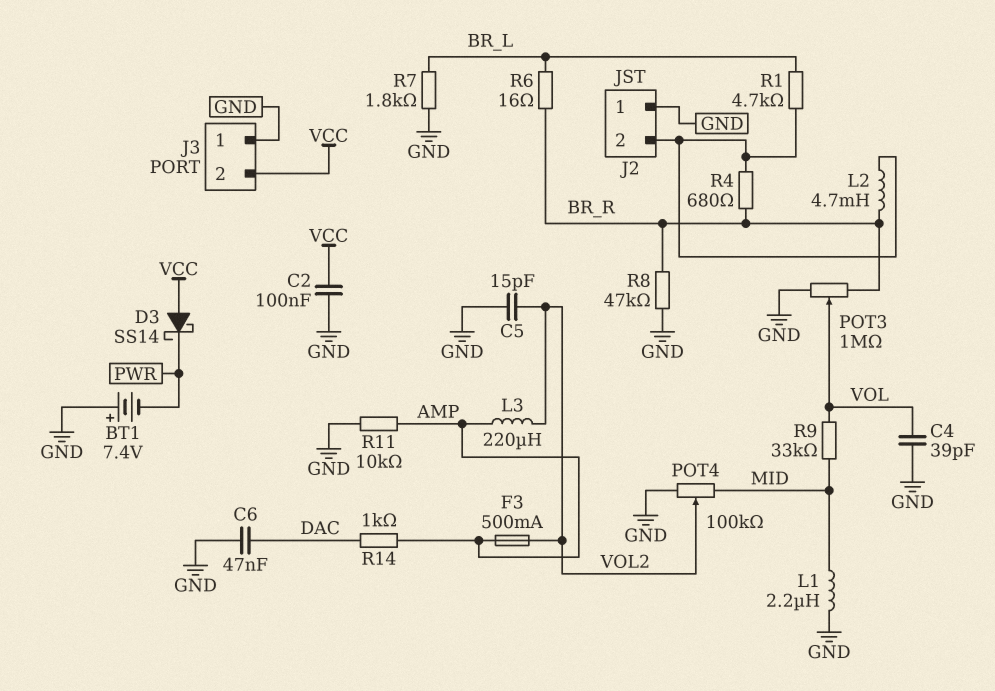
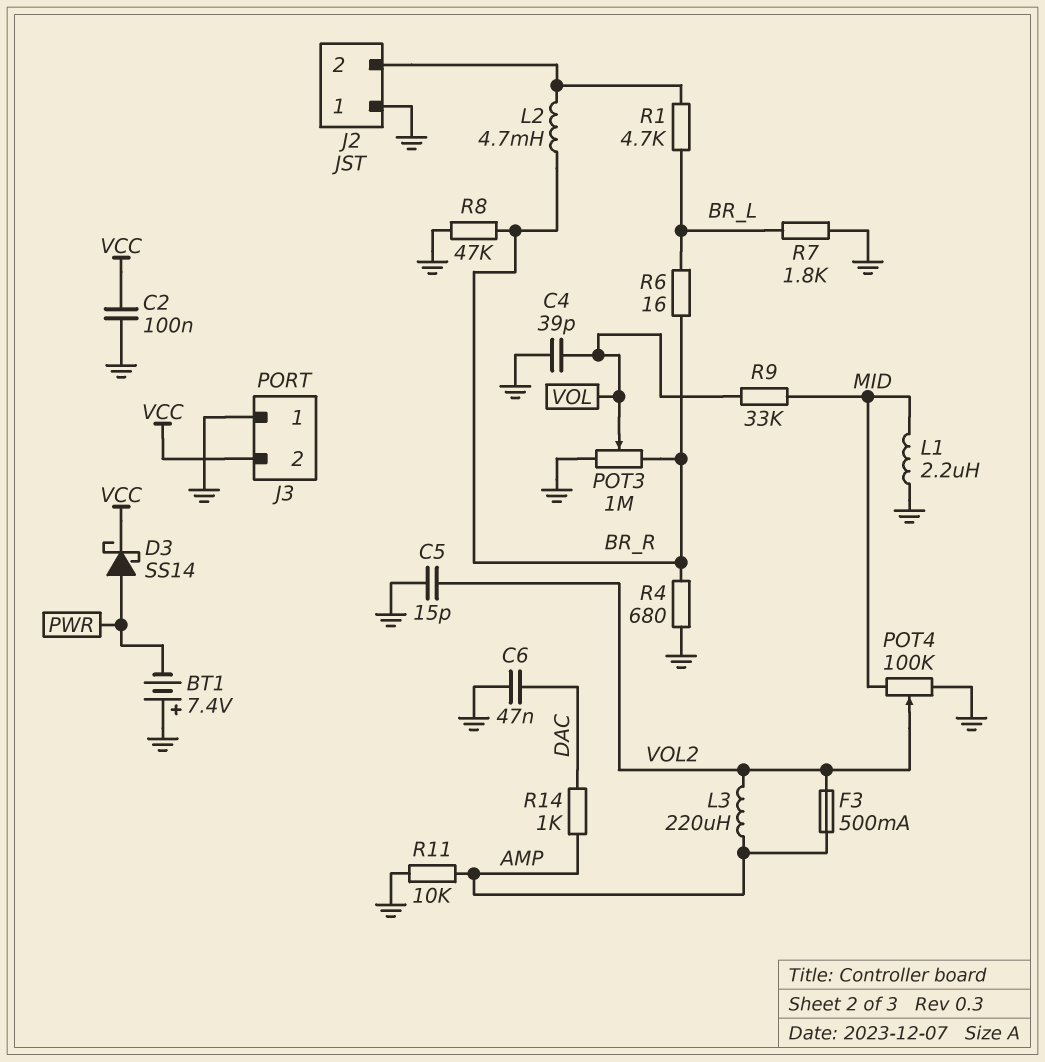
D3: schottky SS14 (A VCC, K PWR) -> schottky SS14 (A PWR, K VCC)
R4: 680 (BR_R, J2/2) -> 680 (BR_R, GND)

